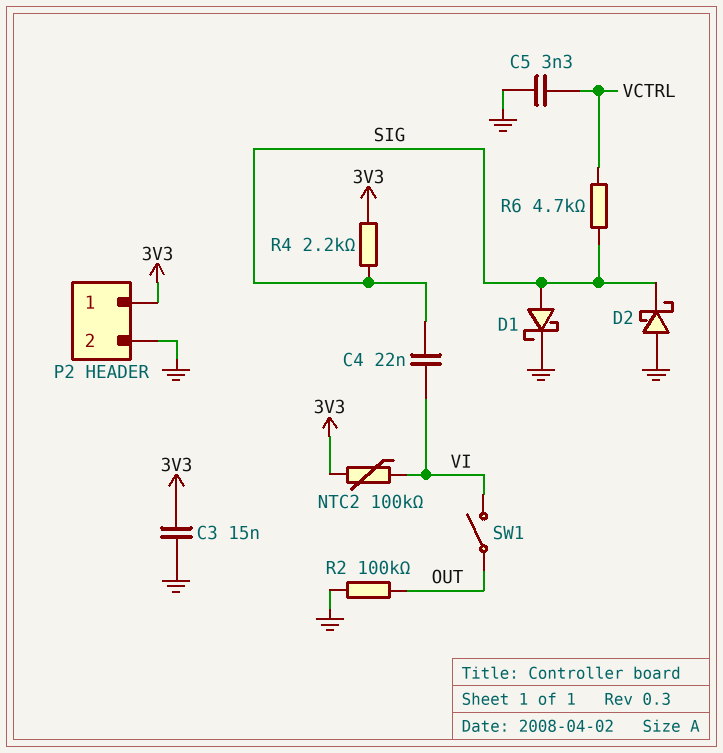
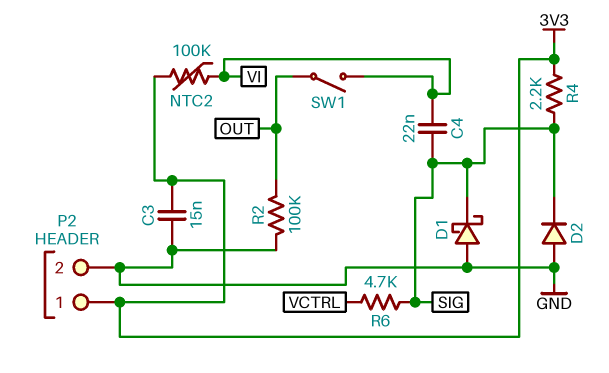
C5: 3.3nF (GND, VCTRL) -> none
D1: schottky (A SIG, K GND) -> schottky (A GND, K SIG)
D2: schottky (A GND, K SIG) -> diode (A GND, K SIG)

